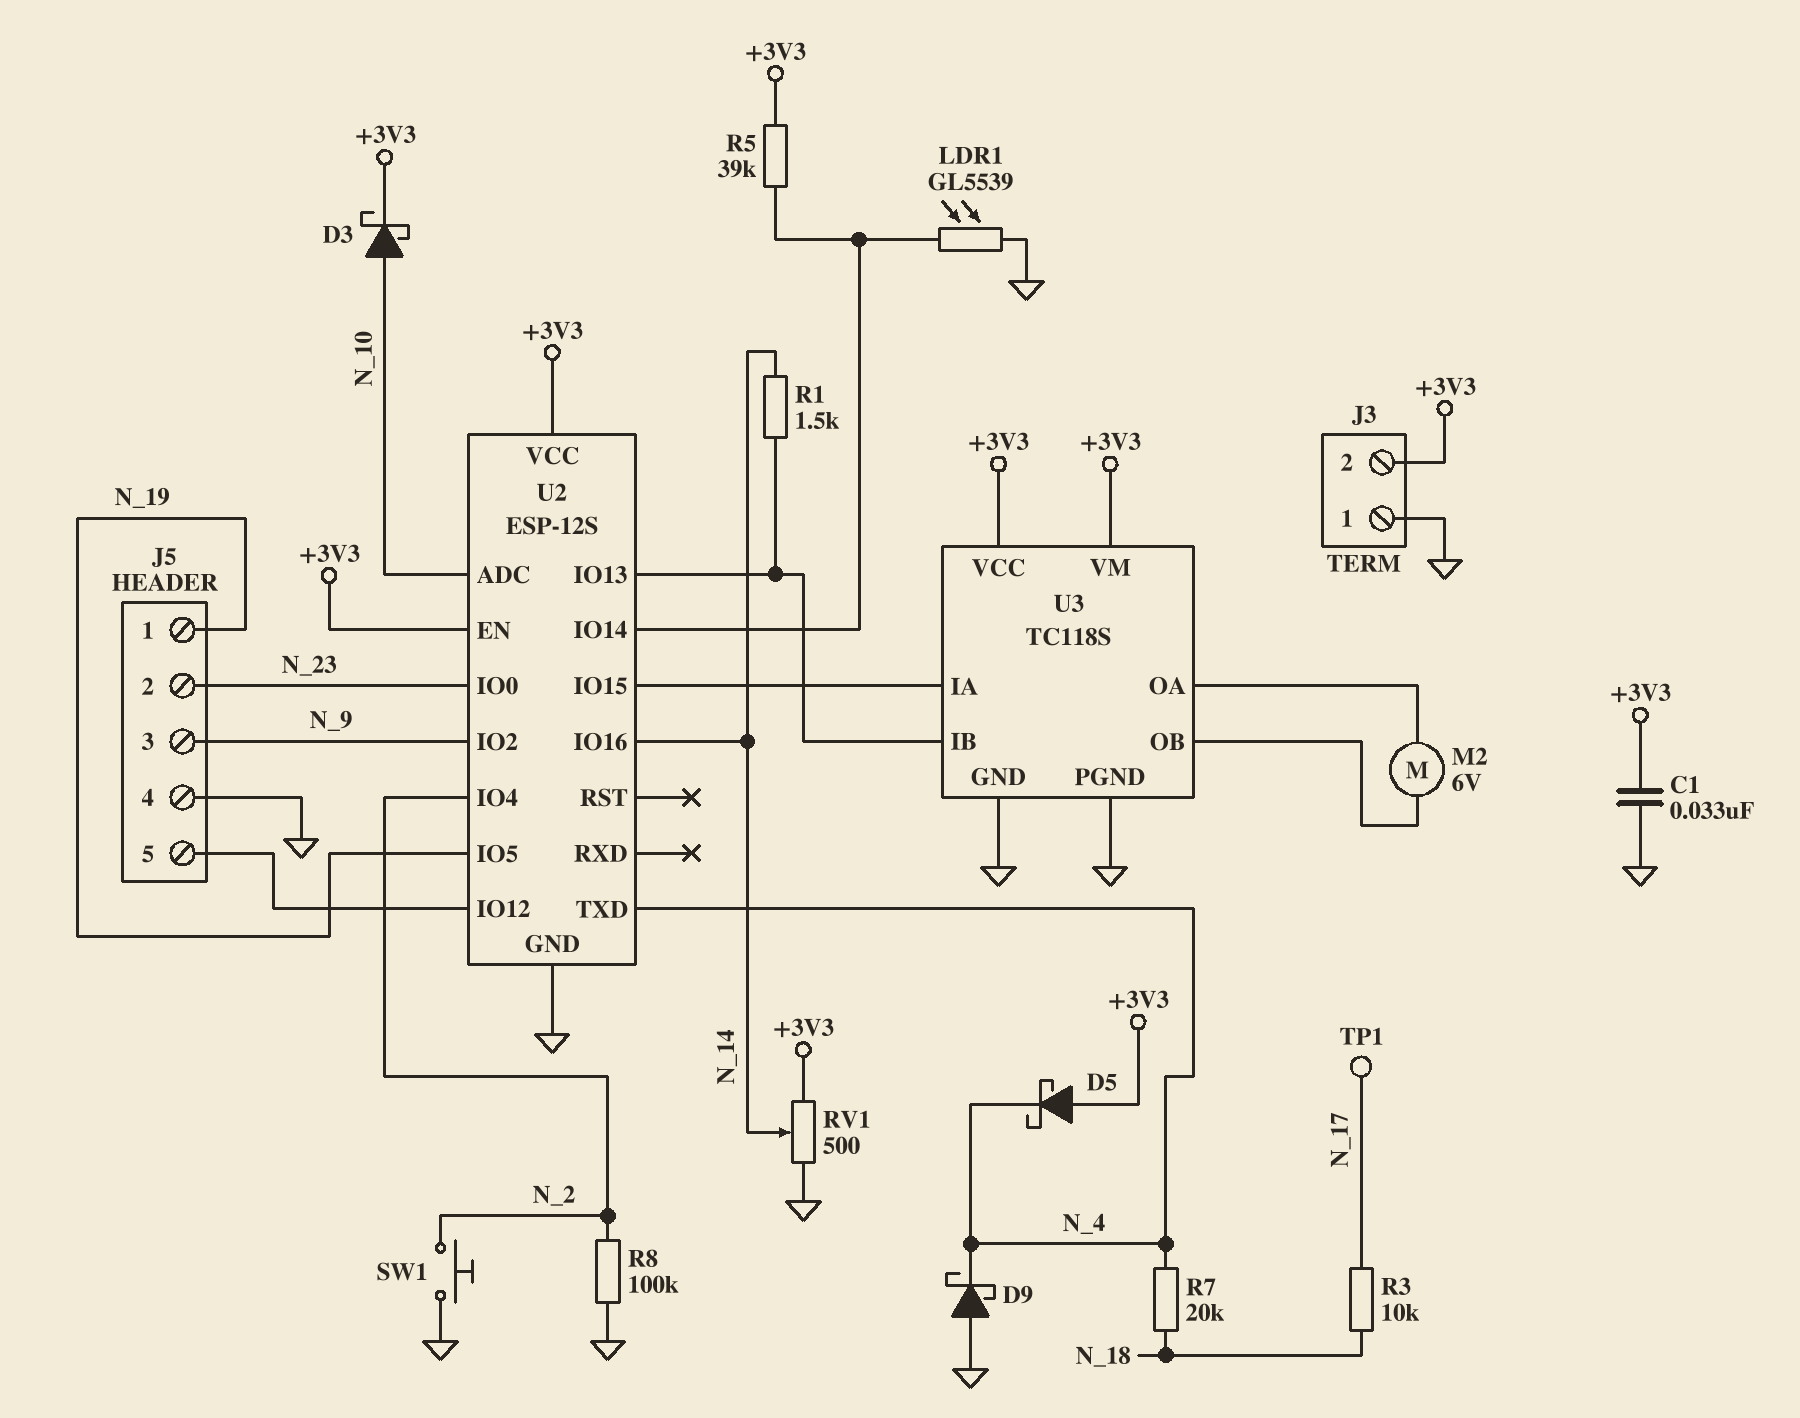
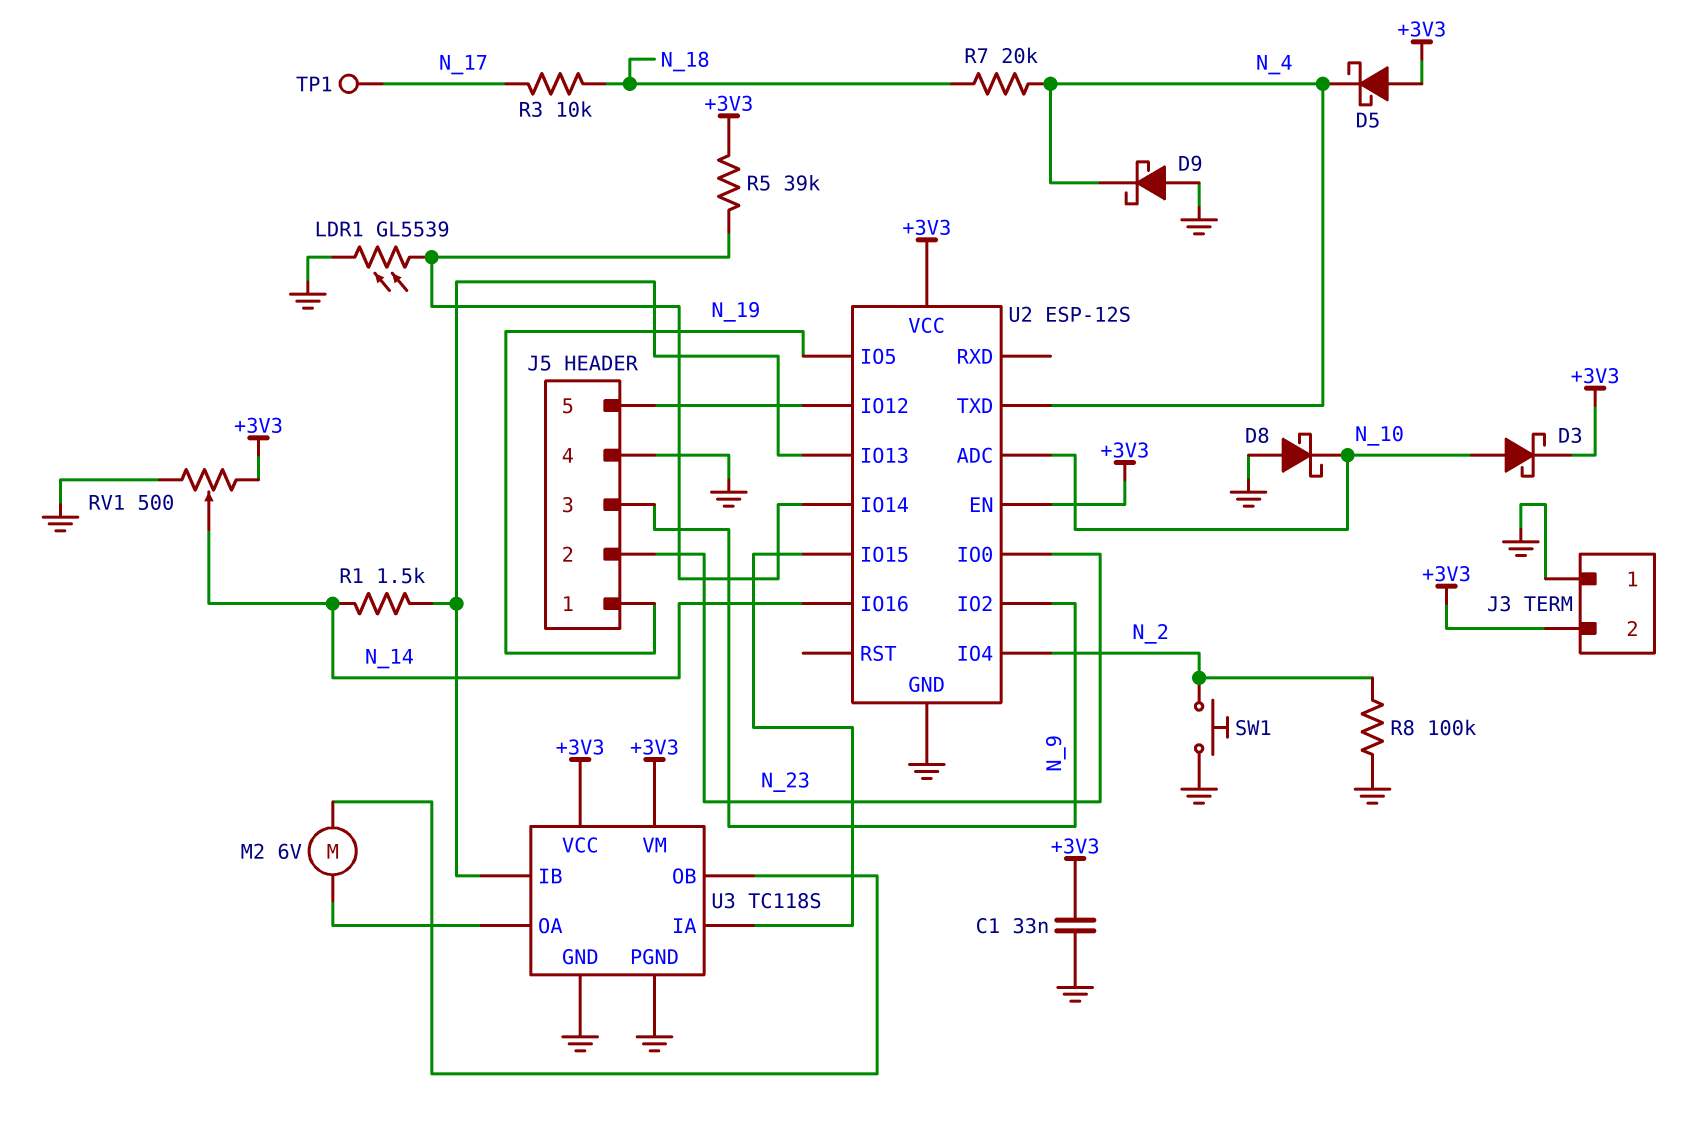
D8: none -> schottky (A GND, K N_10)

